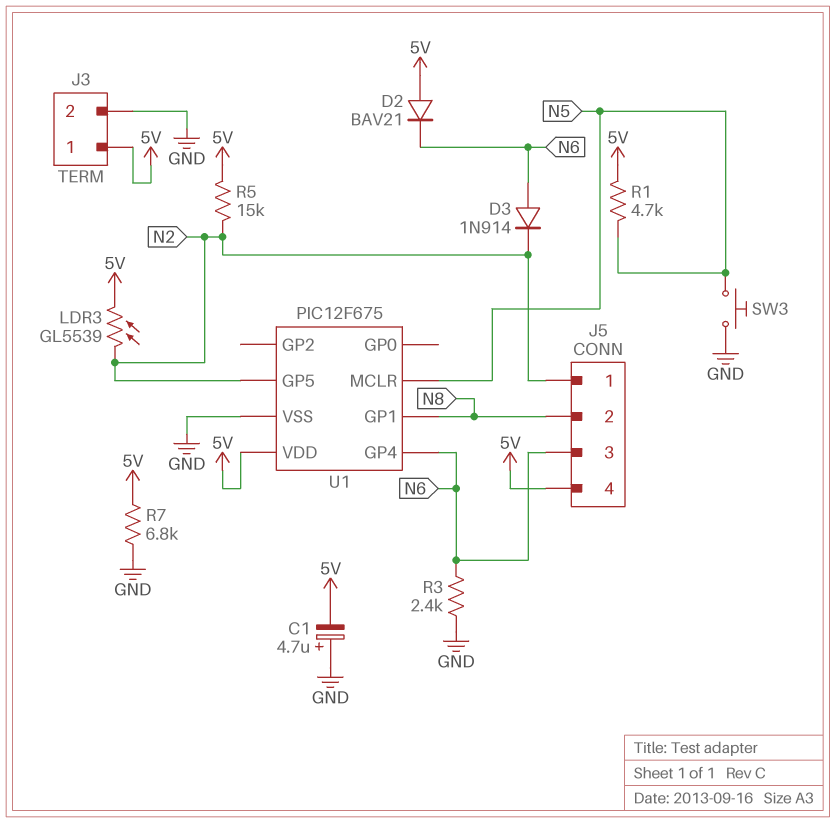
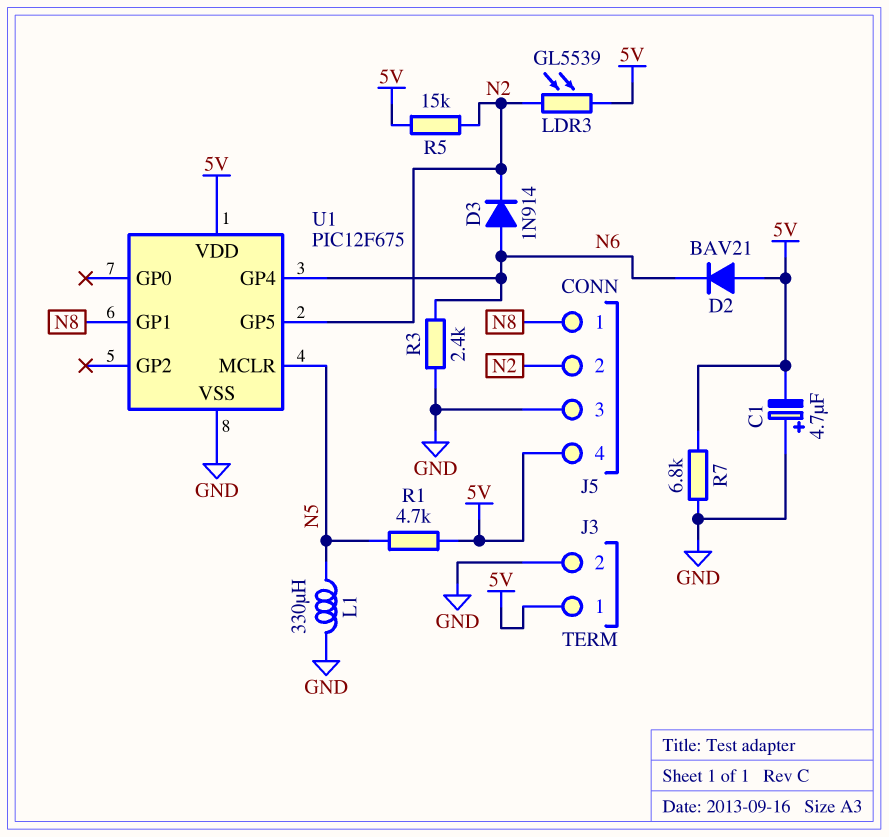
J5 pin 1: N2 -> N8
J5 pin 2: N8 -> N2
J5 pin 3: N6 -> GND
L1: none -> 330uH (GND, N5)
SW3: button (GND, N5) -> none

